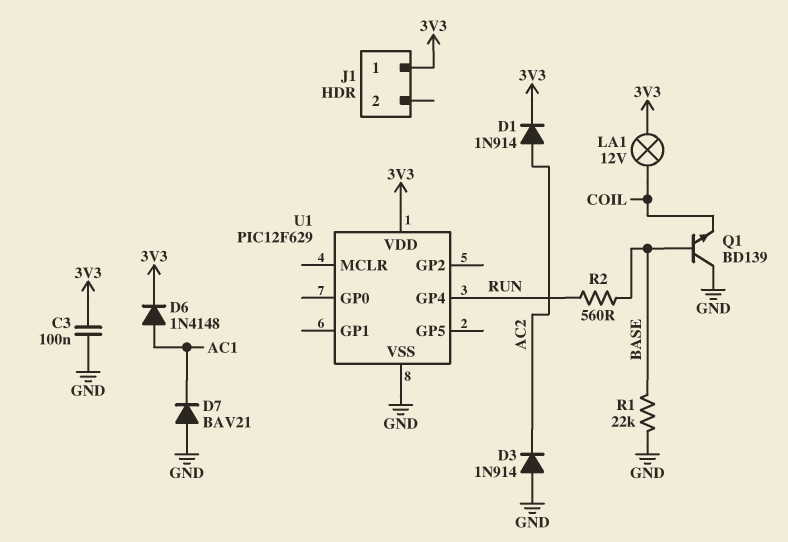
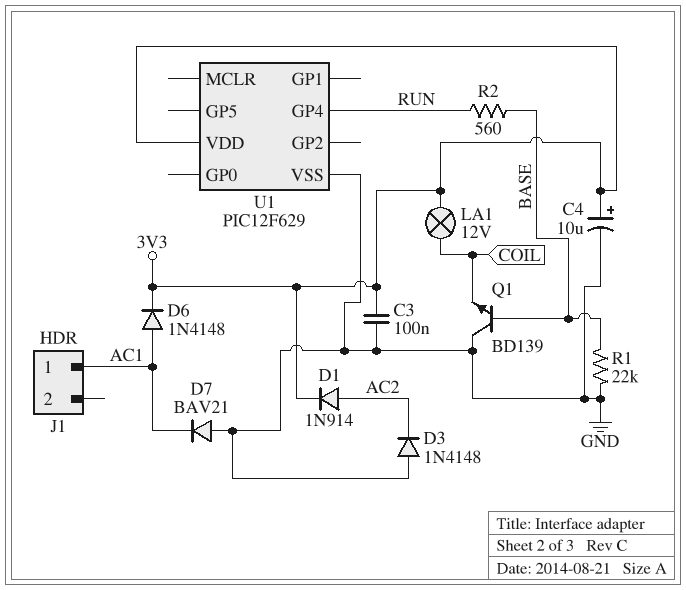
C4: none -> 10uF (plus 3V3, minus GND)
D3: diode 1N914 (A GND, K AC2) -> diode 1N4148 (A GND, K AC2)
J1 pin 1: 3V3 -> AC1

